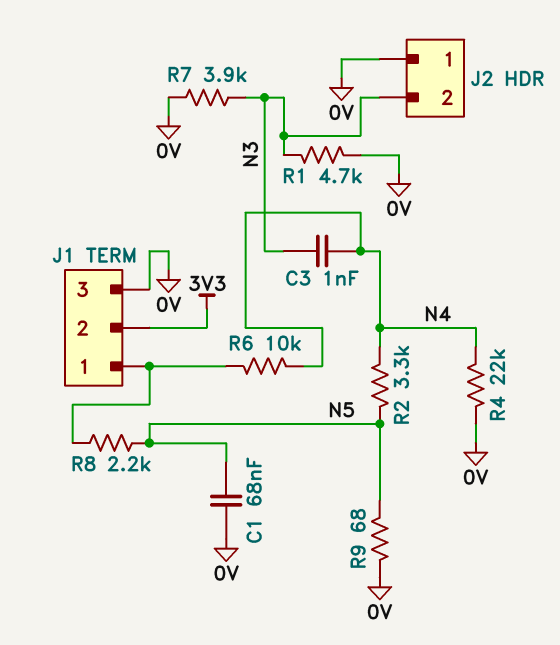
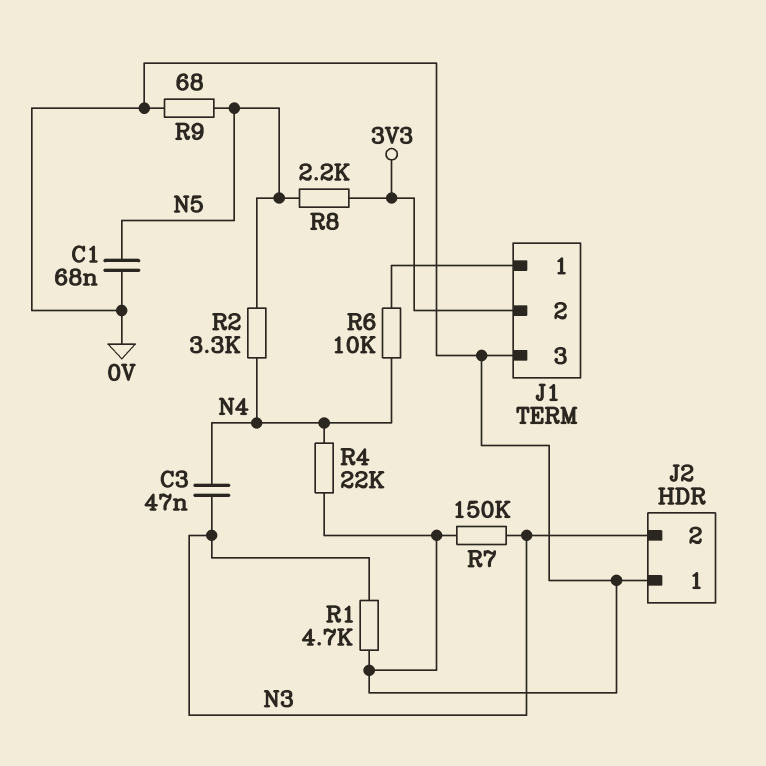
C3: 1nF (N3, N4) -> 47nF (N3, N4)
R7: 3.9k (0V, N3) -> 150k (0V, N3)
R8: 2.2k (J1/1, N5) -> 2.2k (3V3, N5)

